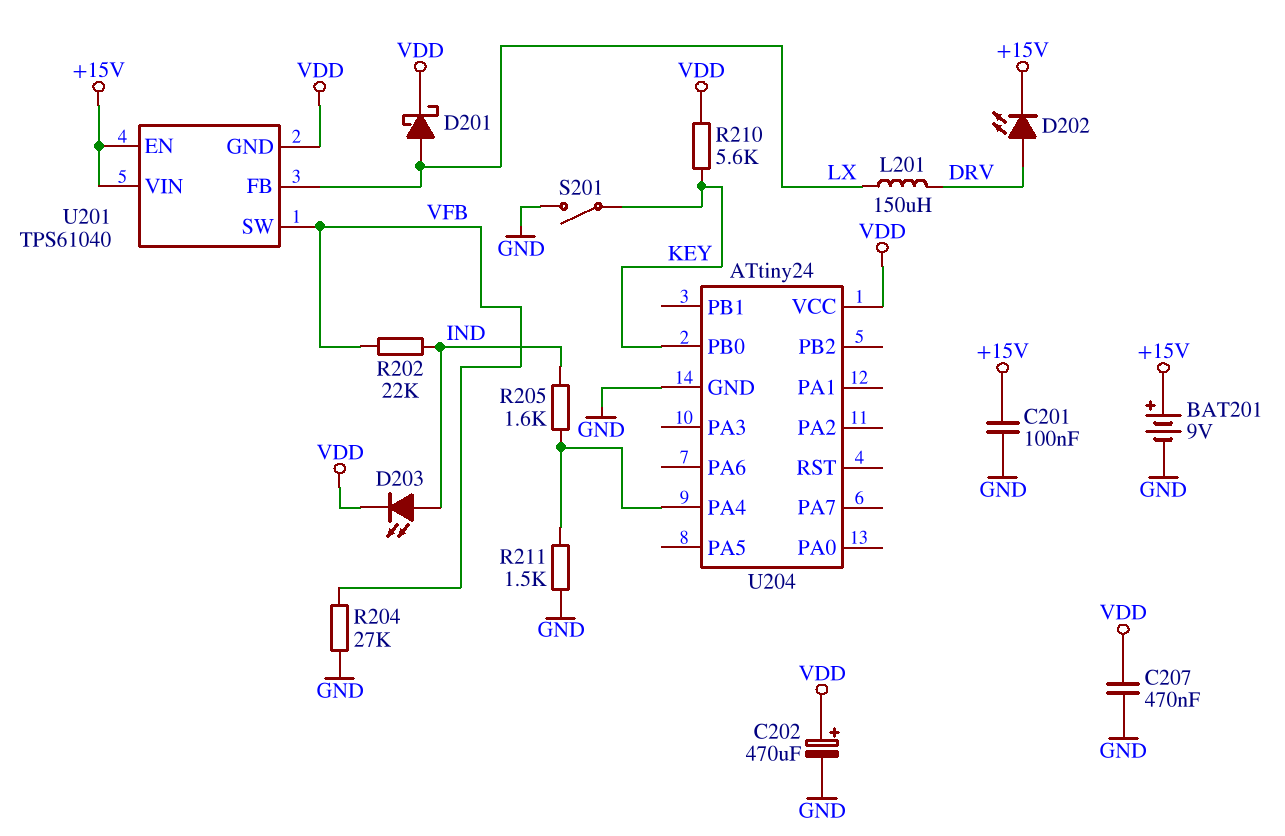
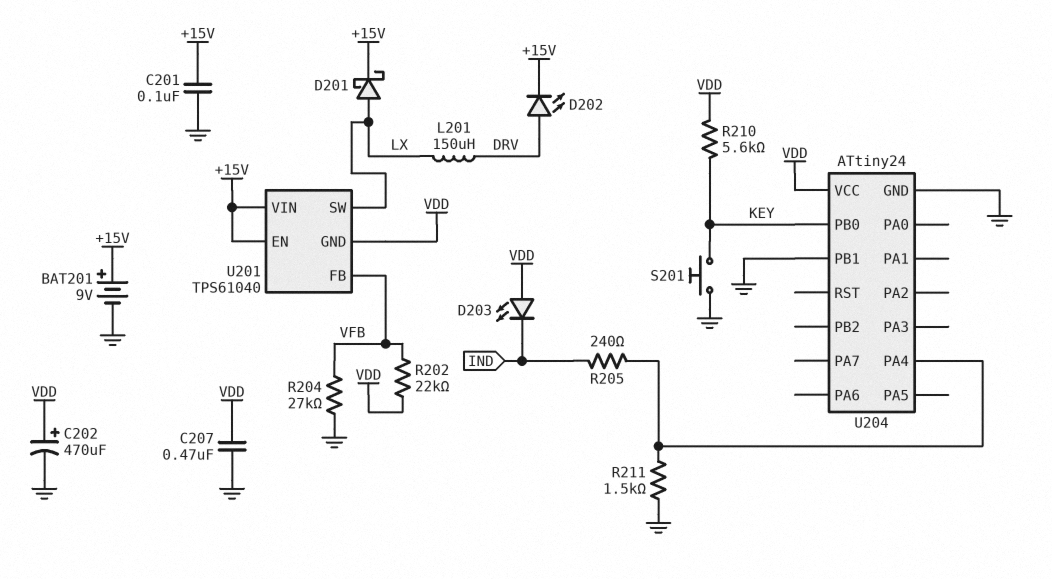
D201: schottky (A LX, K VDD) -> schottky (A LX, K +15V)
D203: LED (A IND, K VDD) -> LED (A VDD, K IND)
R202: 22k (IND, VFB) -> 22k (VDD, VFB)
R205: 1.6k (IND, U204/PA4) -> 240 (IND, U204/PA4)
S201: switch (GND, KEY) -> button (GND, KEY)
U201 pin FB: LX -> VFB
U201 pin SW: VFB -> LX
U204 pin PB1: none -> GND

